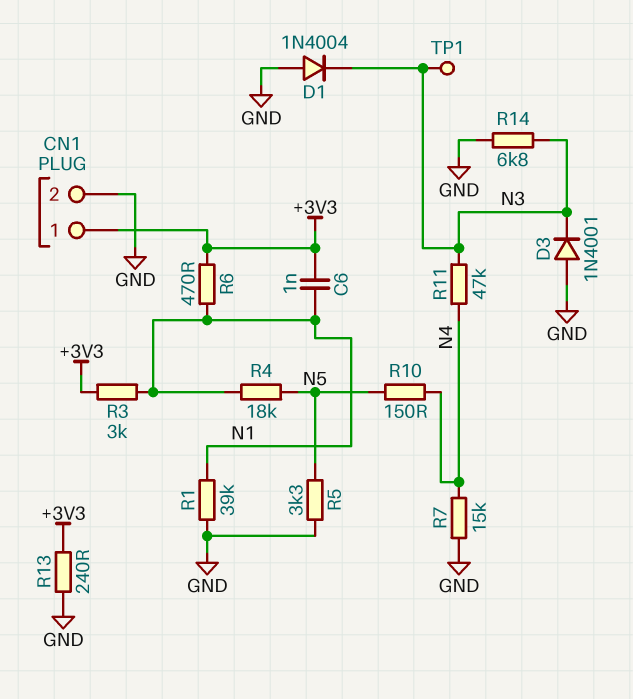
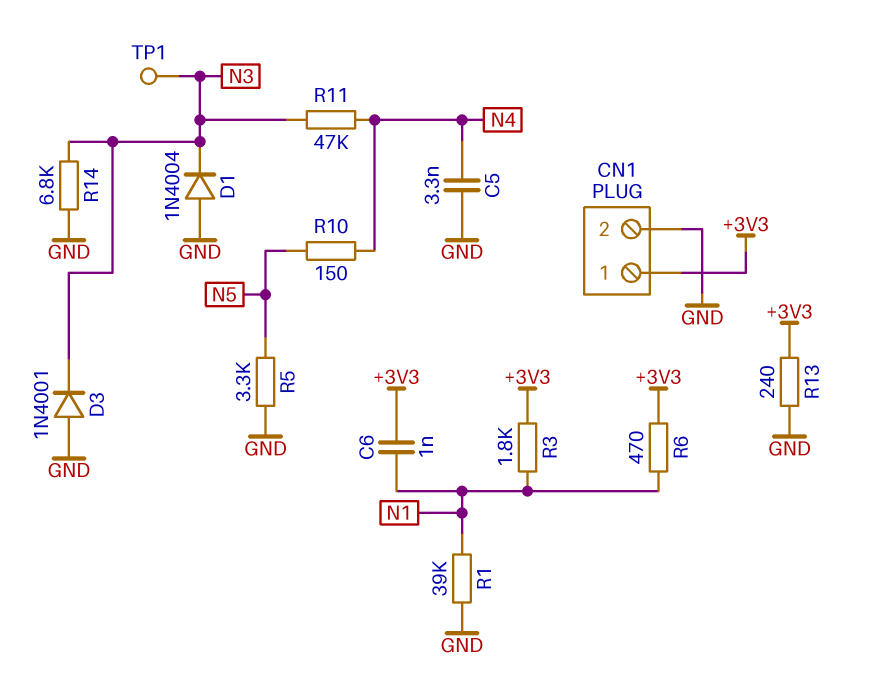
C5: none -> 3.3nF (GND, N4)
R3: 3k (+3V3, N1) -> 1.8k (+3V3, N1)
R4: 18k (N1, N5) -> none
R7: 15k (GND, N4) -> none

